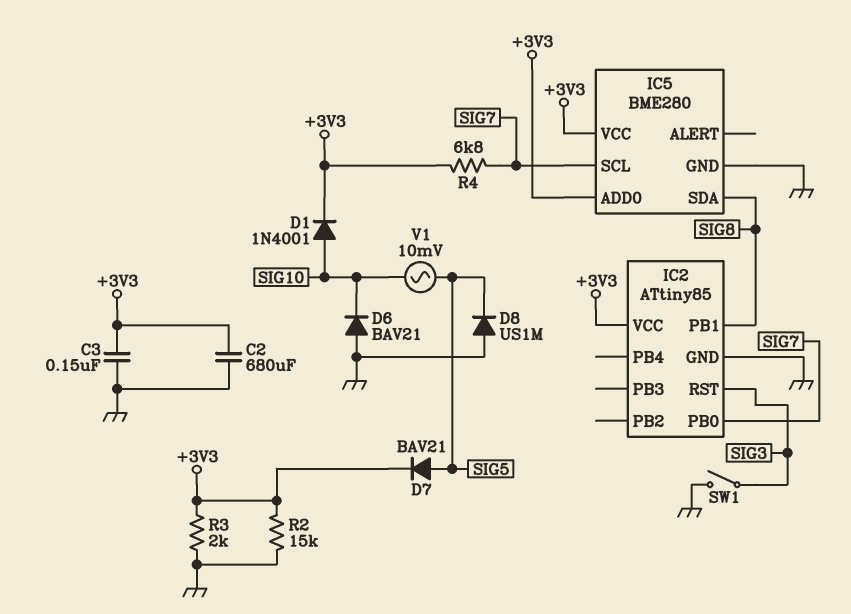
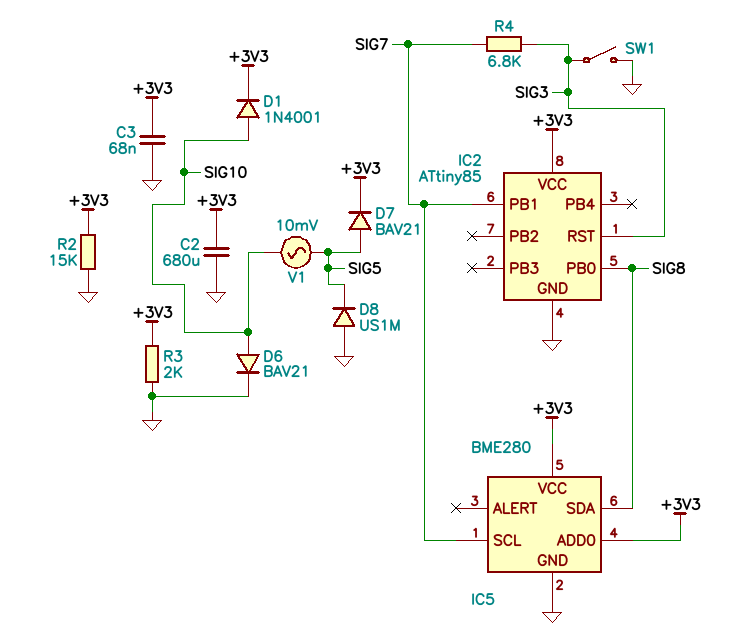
C3: 150nF (+3V3, GND) -> 68nF (+3V3, GND)
D6: diode BAV21 (A GND, K SIG10) -> diode BAV21 (A SIG10, K GND)
IC2 pin PB0: SIG7 -> SIG8
IC2 pin PB1: SIG8 -> SIG7
R4: 6.8k (+3V3, SIG7) -> 6.8k (SIG3, SIG7)

